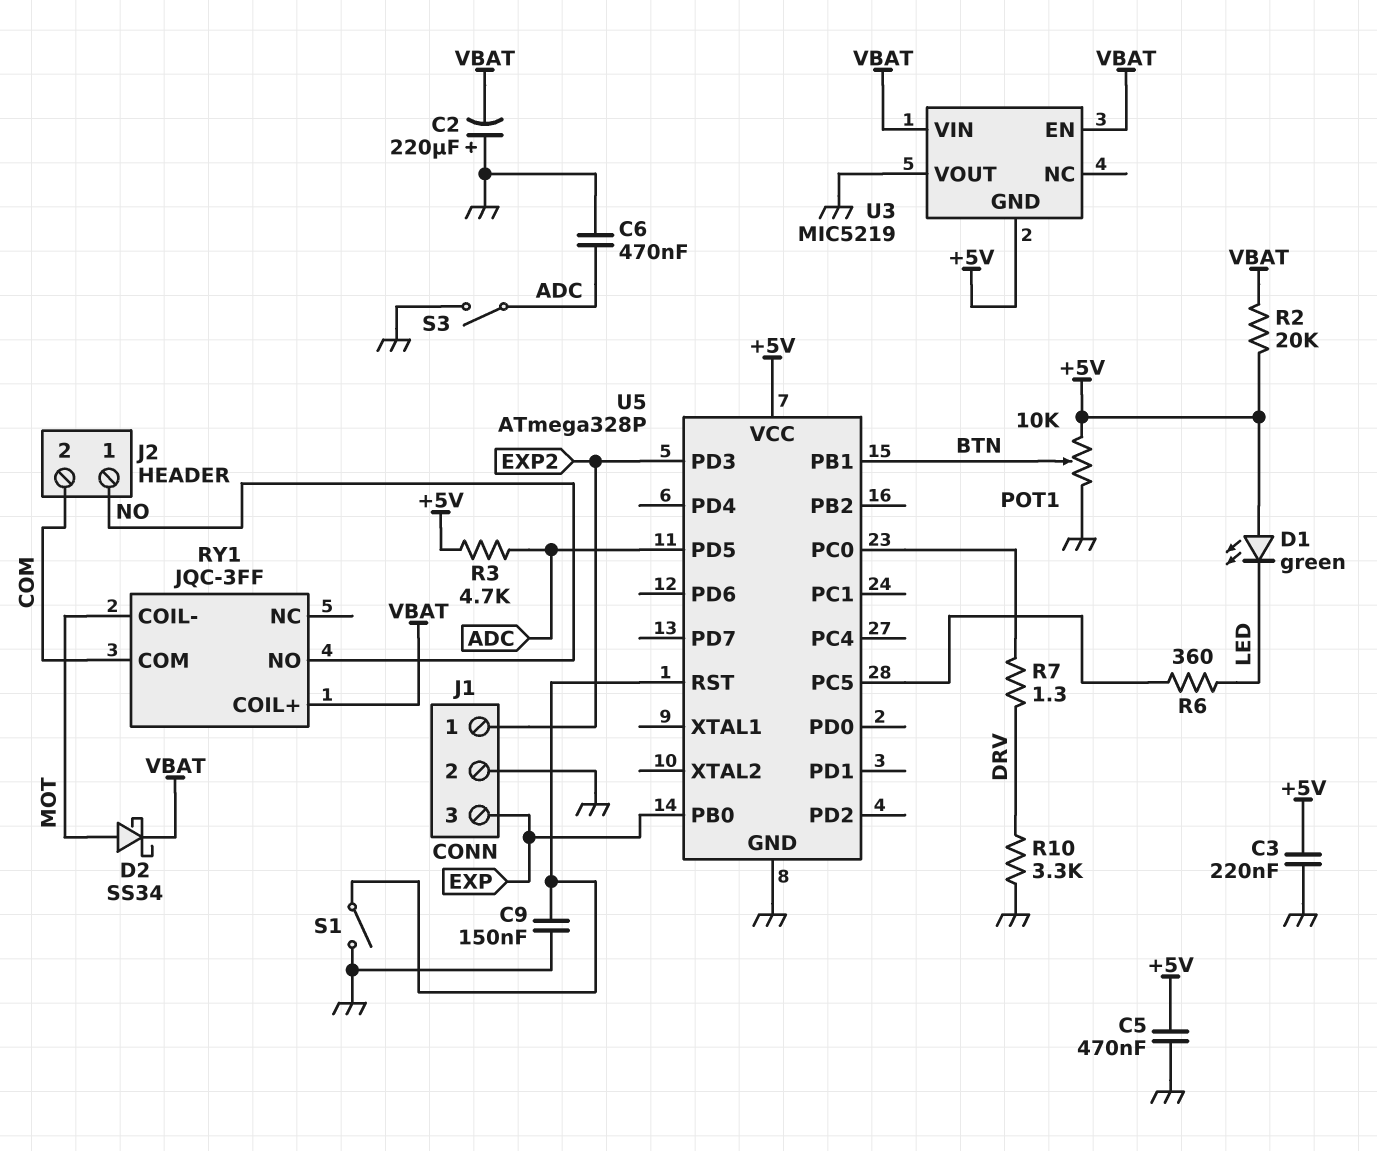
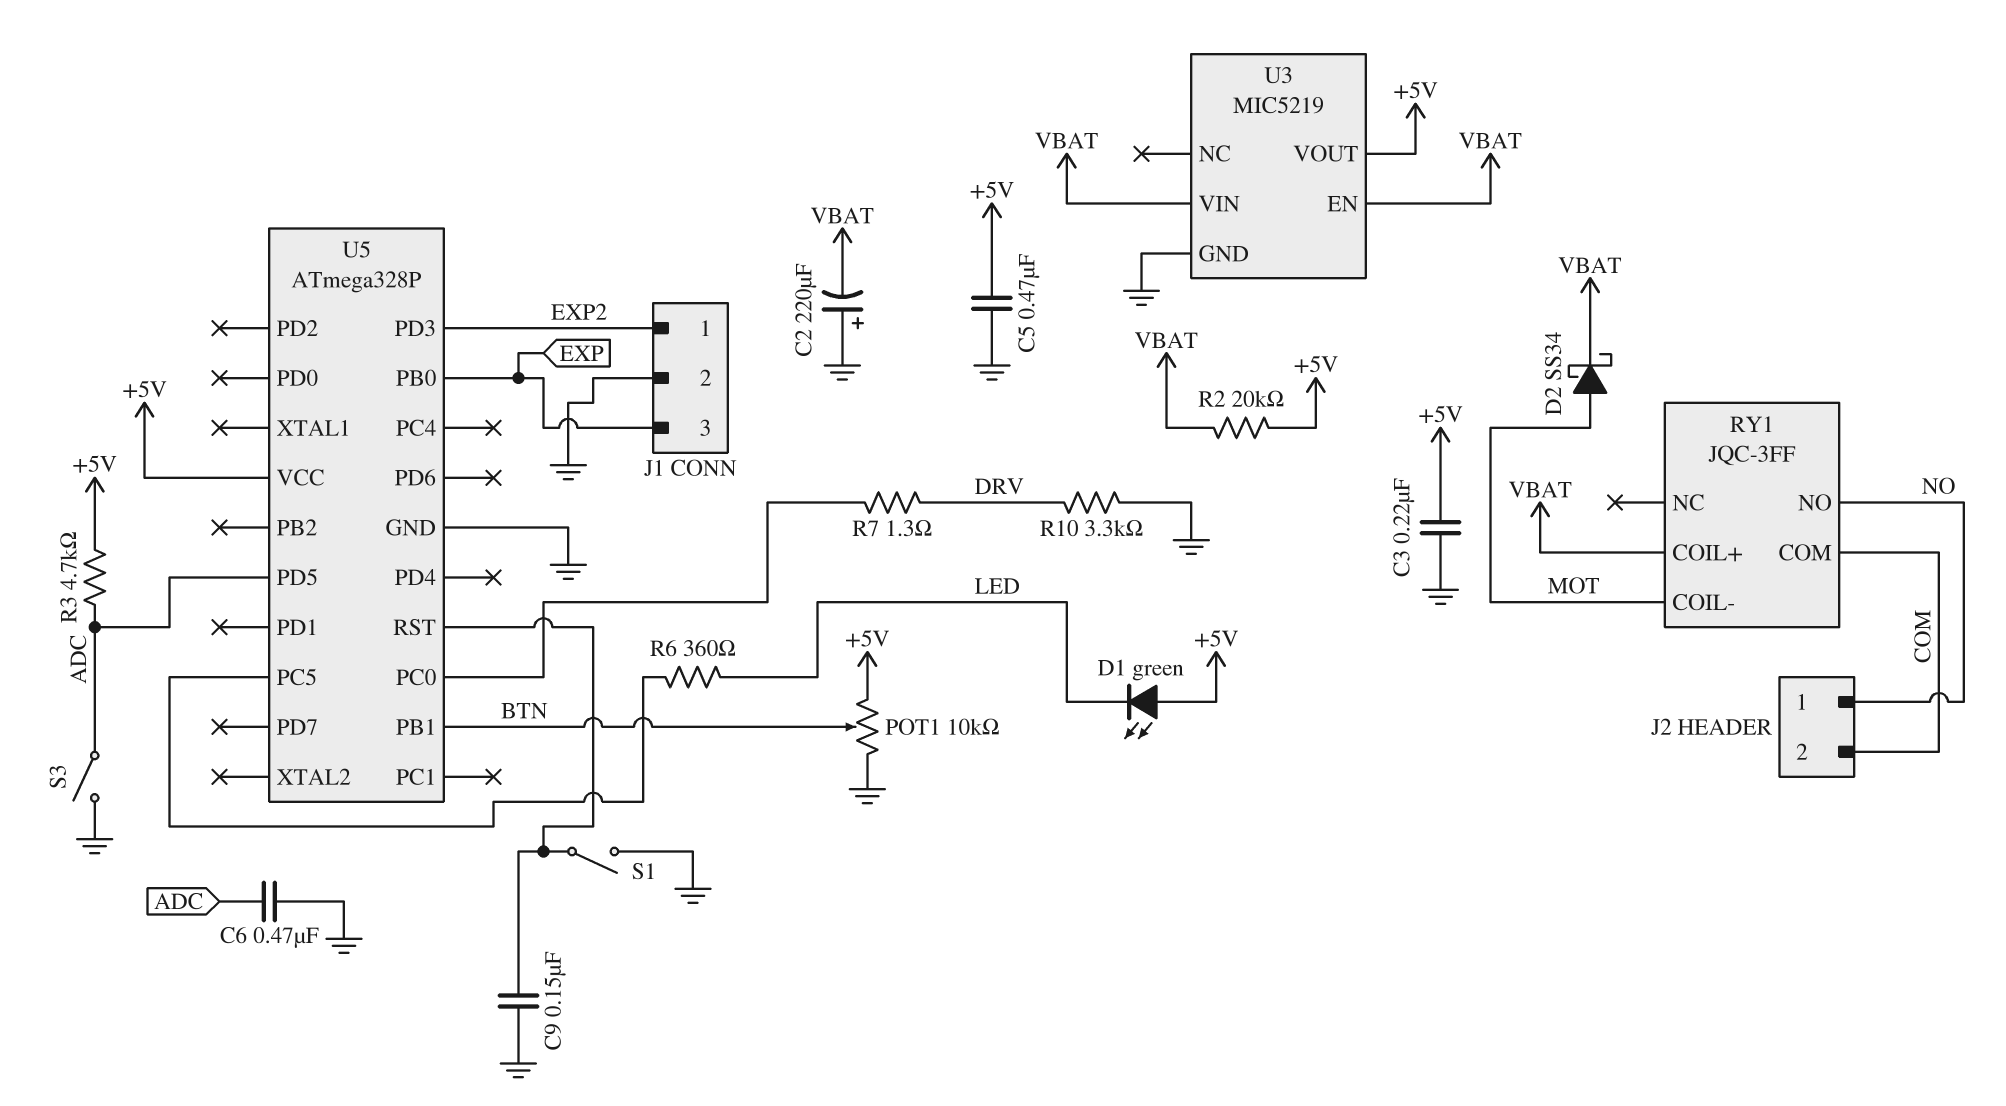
U3 pin GND: +5V -> GND
U3 pin VOUT: GND -> +5V

